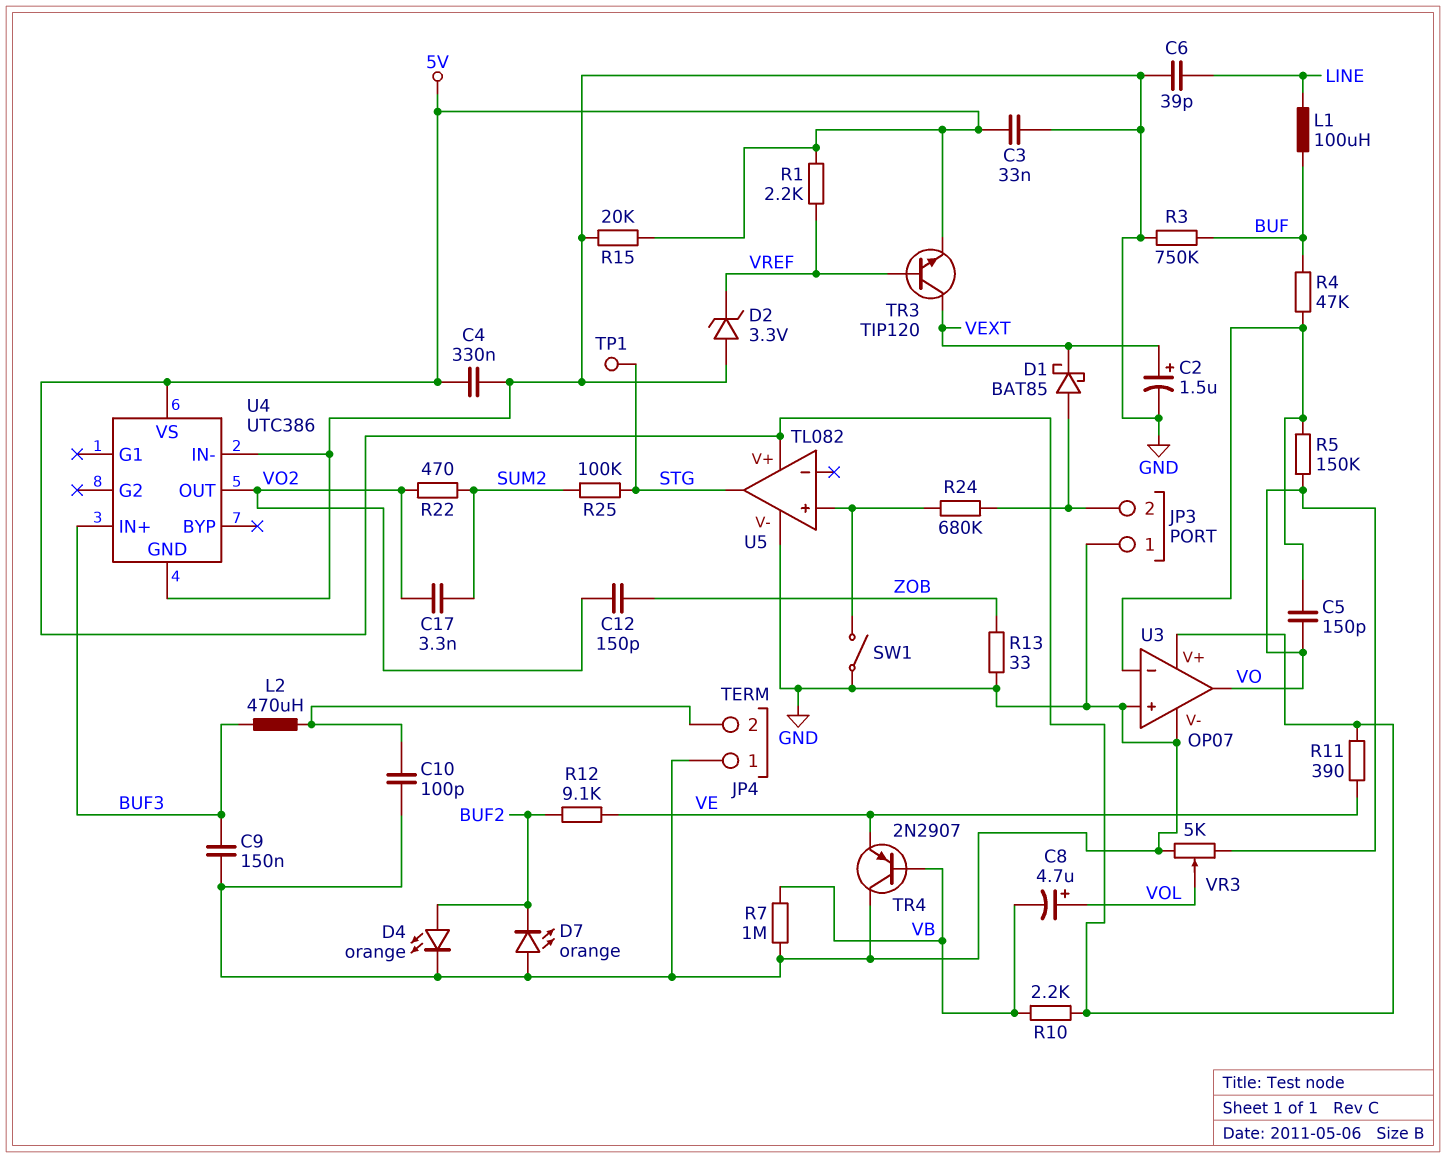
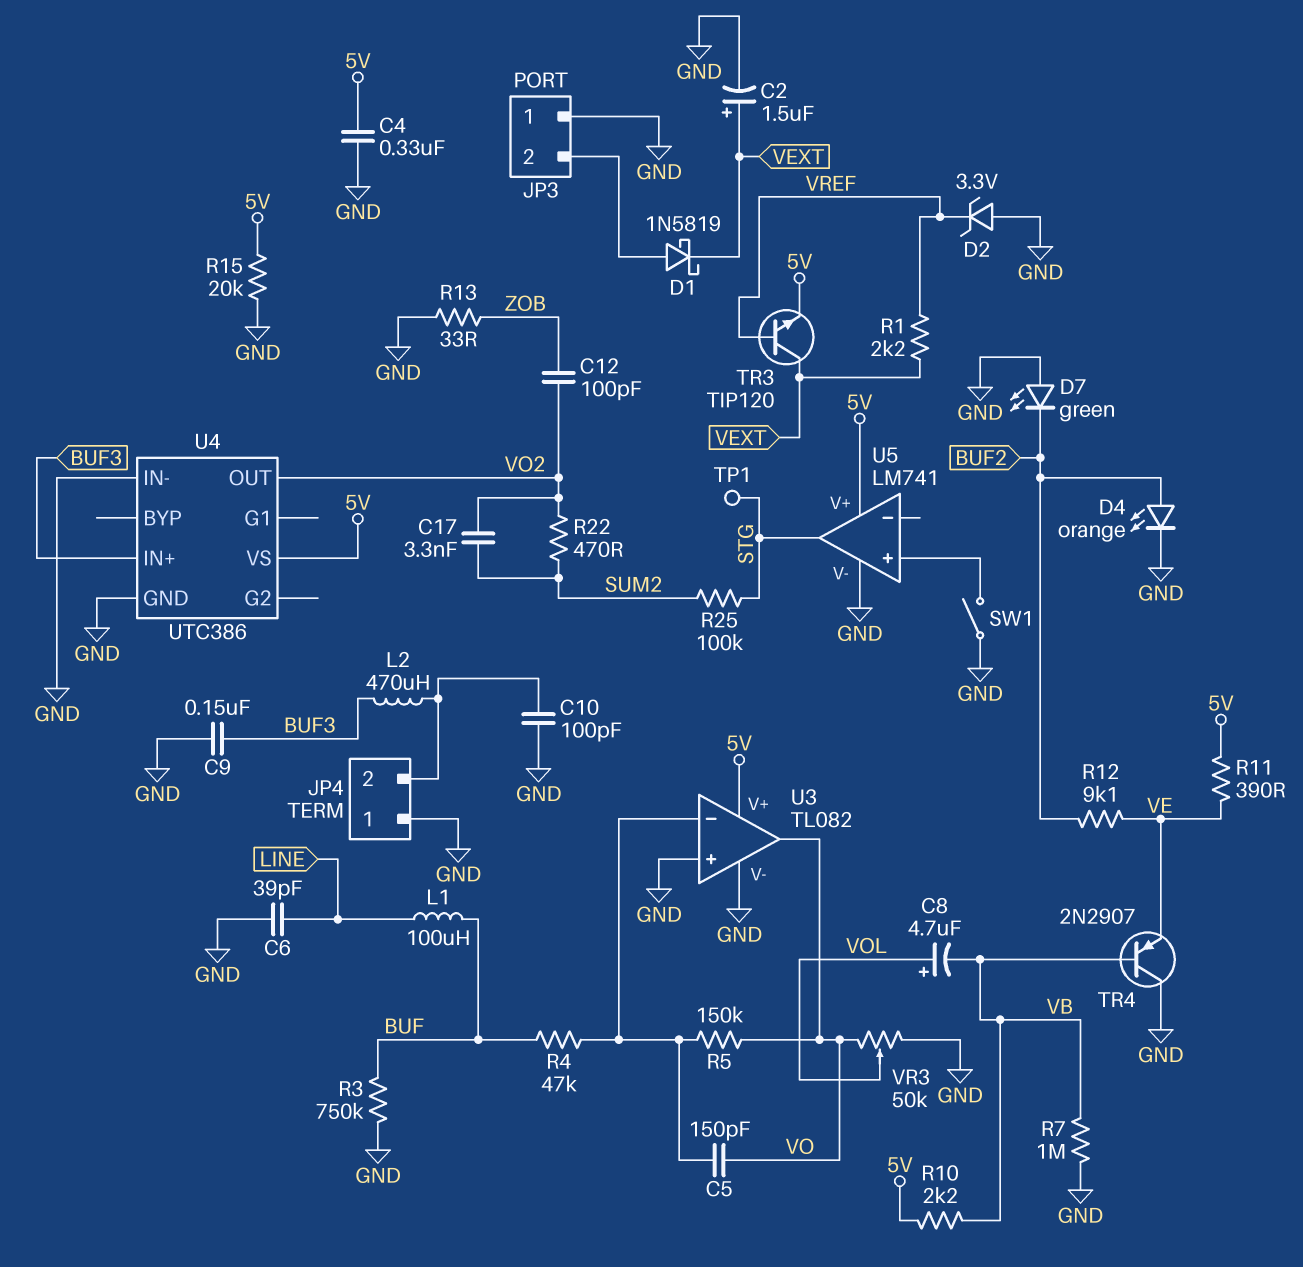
C3: 33nF (5V, GND) -> none
C12: 150pF (VO2, ZOB) -> 100pF (VO2, ZOB)
D1: schottky BAT85 (A JP3/2, K VEXT) -> schottky 1N5819 (A JP3/2, K VEXT)
D7: LED orange (A GND, K BUF2) -> LED green (A GND, K BUF2)
R1: 2.2k (5V, VREF) -> 2.2k (VEXT, VREF)
R24: 680k (JP3/2, U5/in+) -> none
U3: OP07 -> TL082
U5: TL082 -> LM741
VR3: 5k (GND, VO, wiper VOL) -> 50k (GND, VO, wiper VOL)

